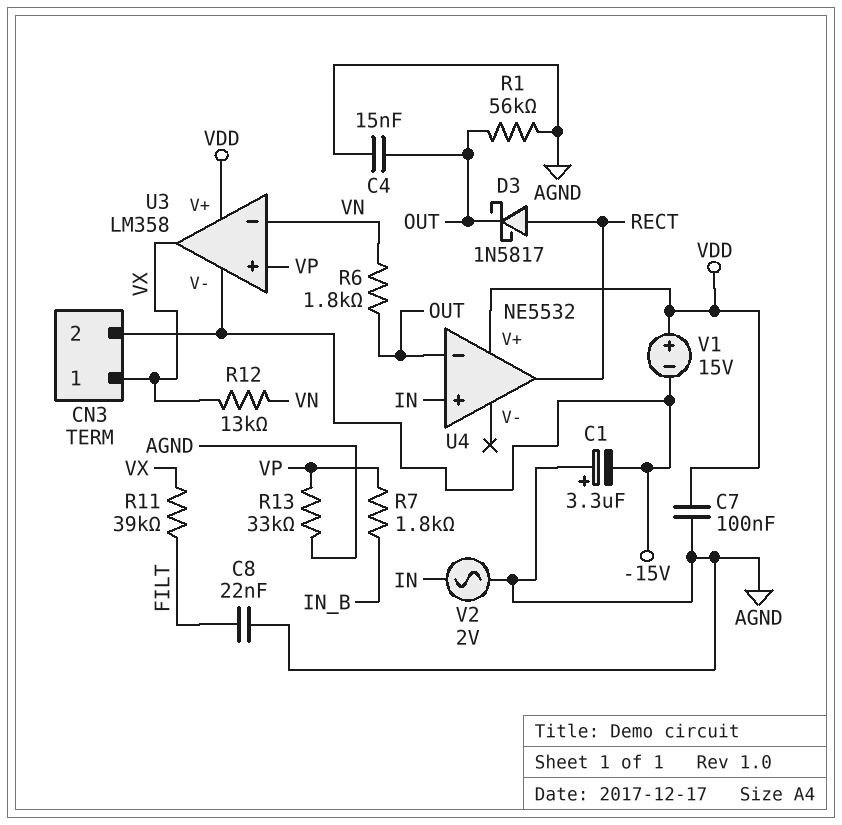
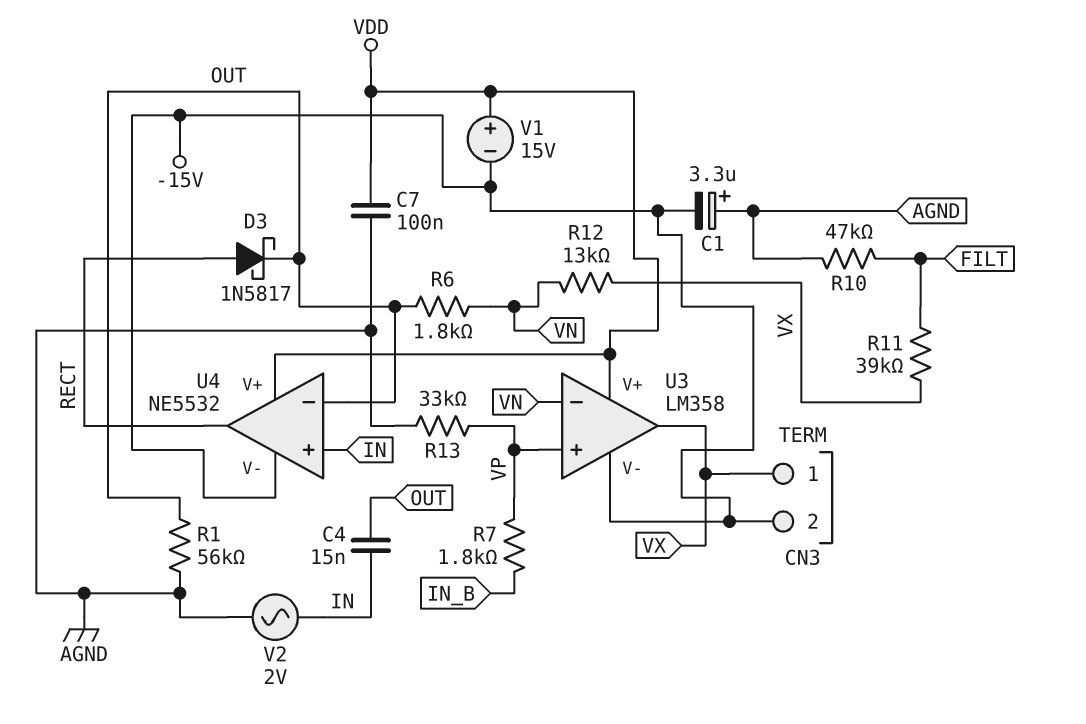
C4: 15nF (AGND, OUT) -> 15nF (IN, OUT)
C8: 22nF (AGND, FILT) -> none
R10: none -> 47k (AGND, FILT)
U4 pin V-: none -> -15V

